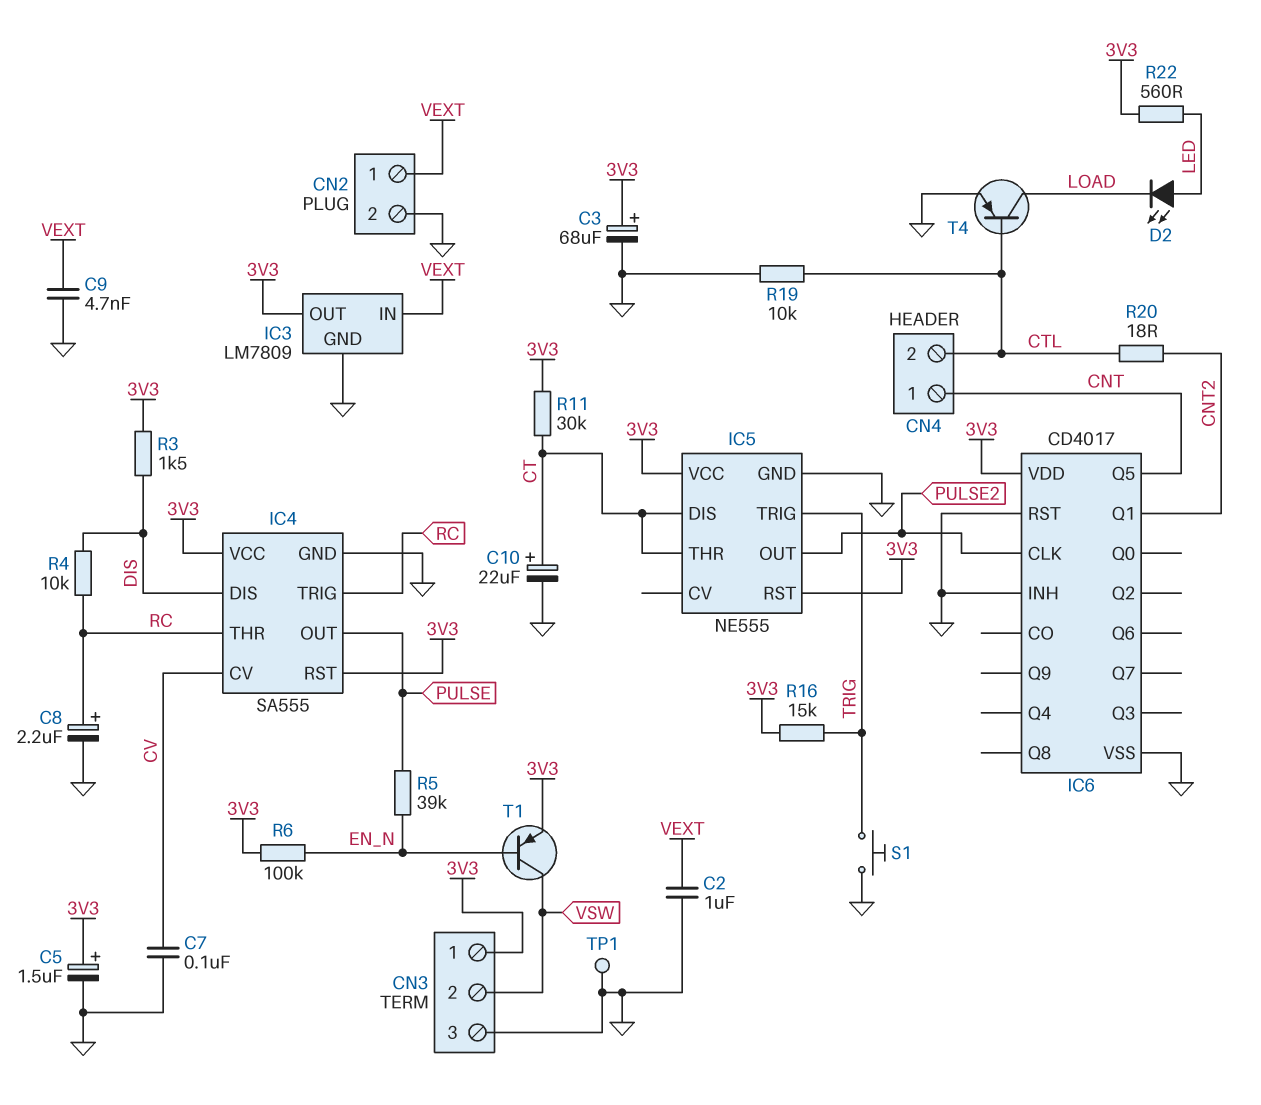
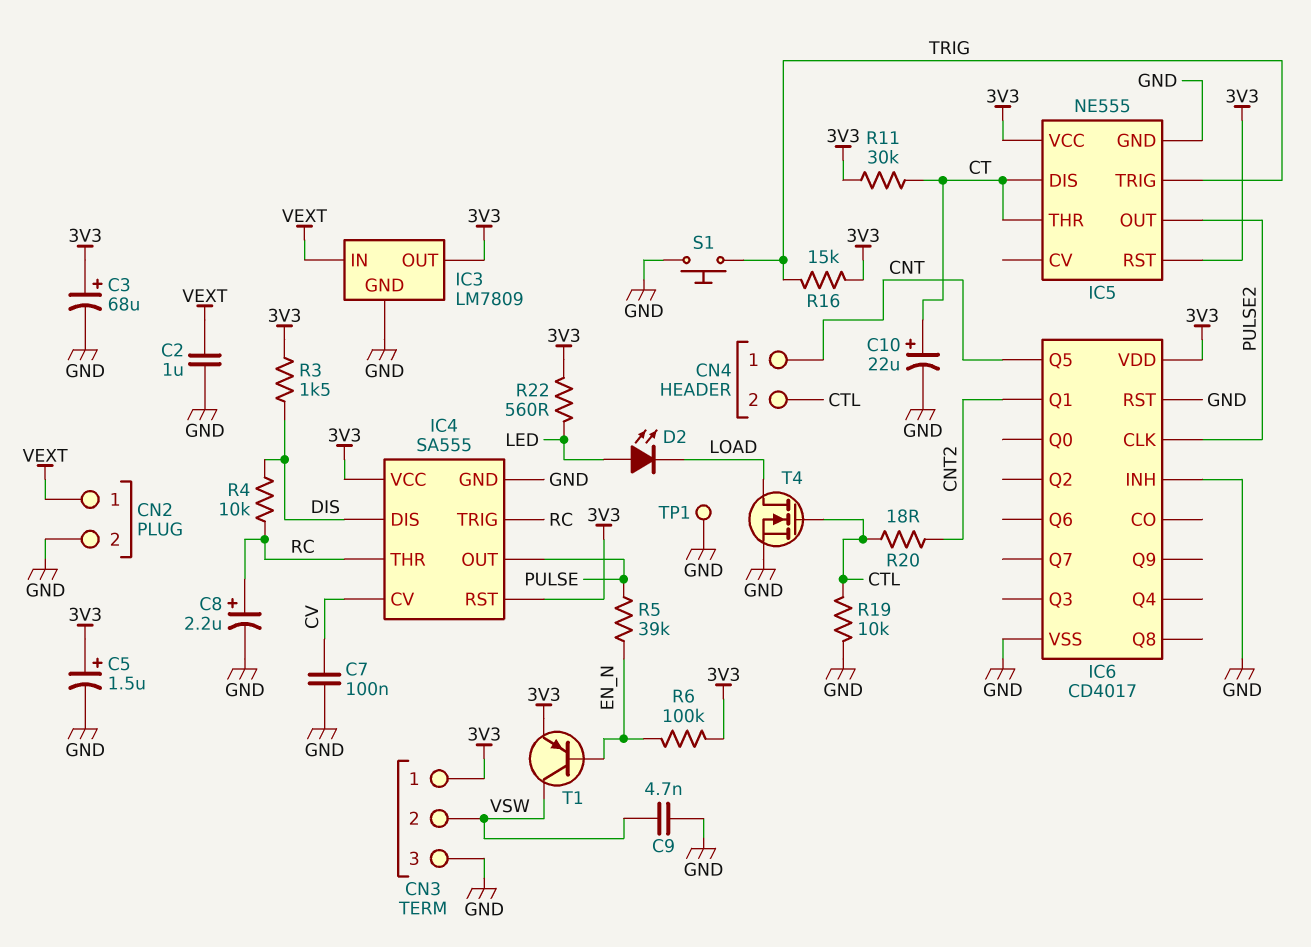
C9: 4.7nF (GND, VEXT) -> 4.7nF (GND, VSW)
T4: PNP (B CTL, C LOAD, E GND) -> NMOS (G CTL, D LOAD, S GND)

